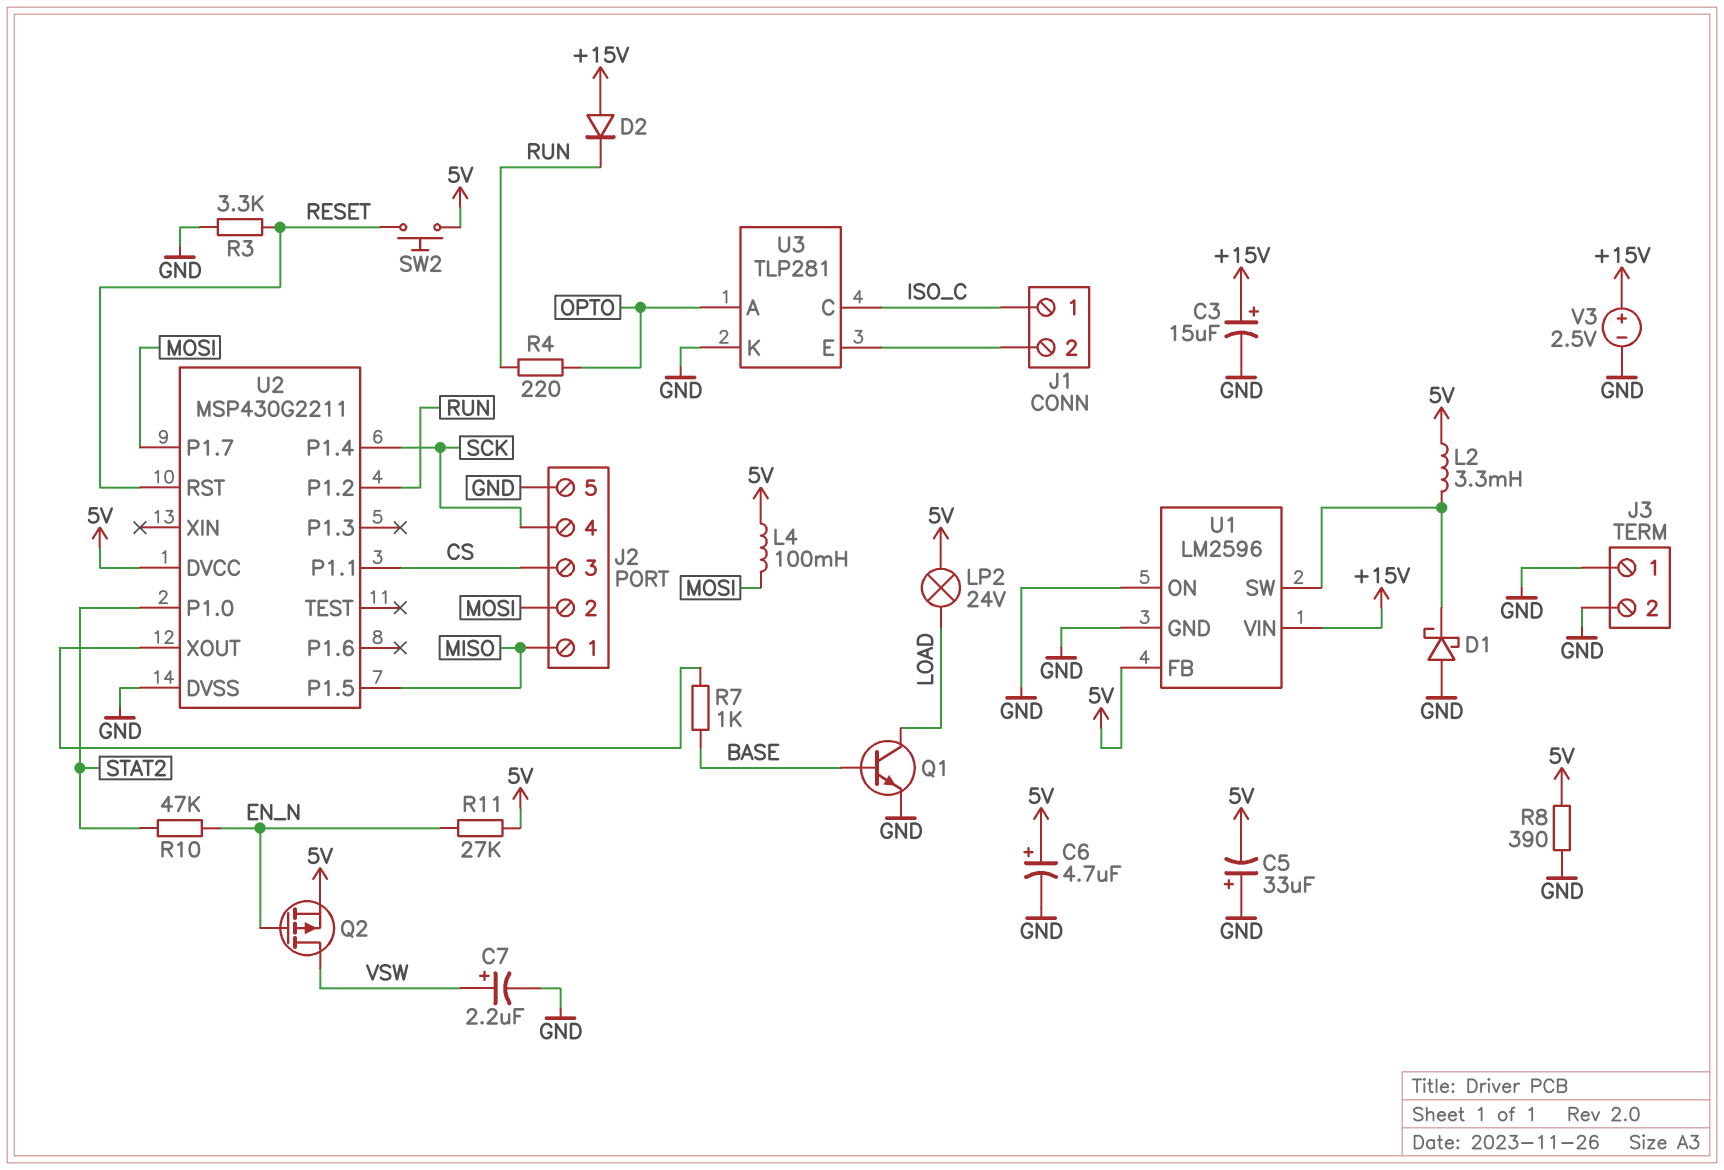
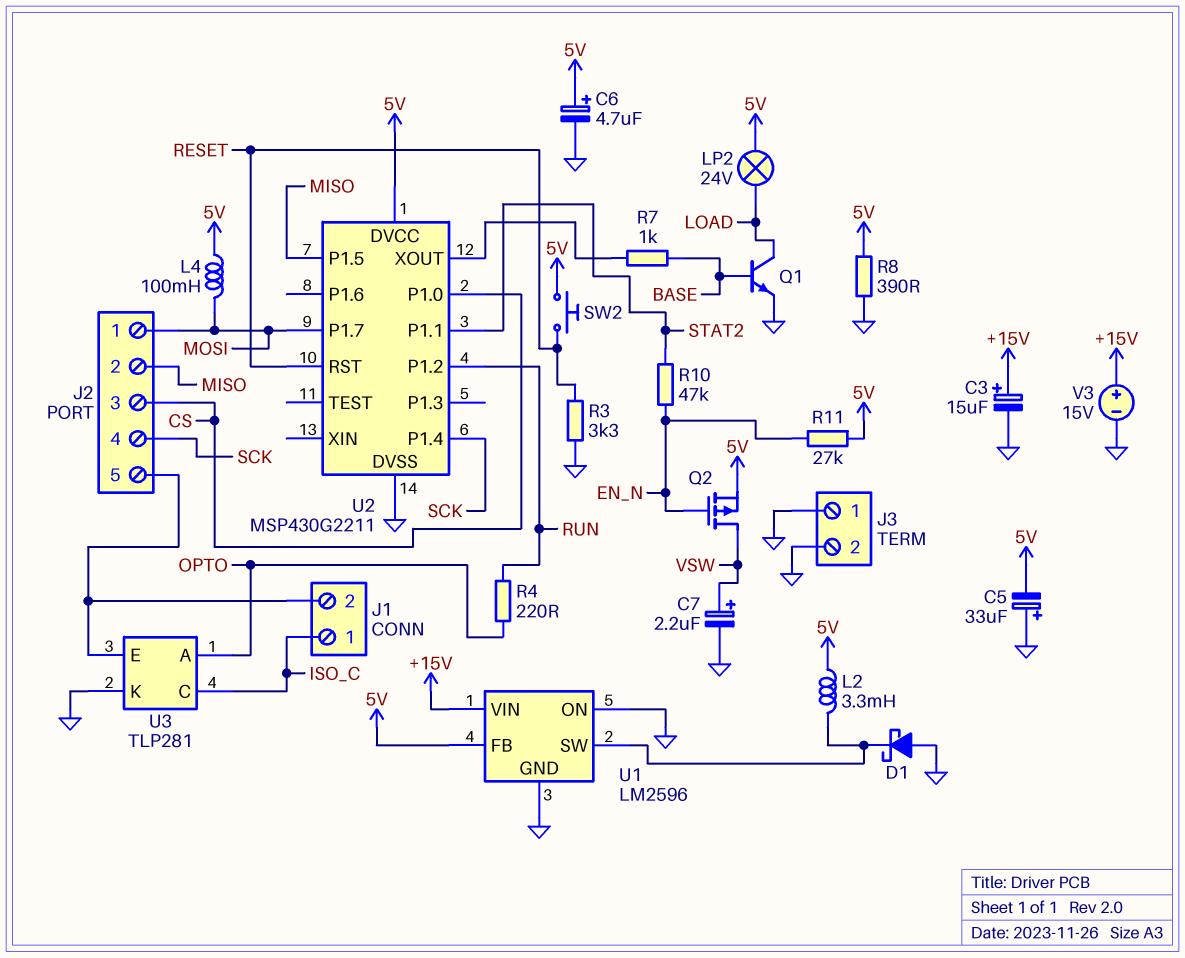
D2: diode (A +15V, K RUN) -> none
J2 pin 1: MISO -> MOSI
J2 pin 2: MOSI -> MISO
J2 pin 5: GND -> J1/2
U2 pin P1.0: STAT2 -> CS
U2 pin P1.1: CS -> STAT2
V3: 2.5V (plus +15V, minus GND) -> 15V (plus +15V, minus GND)

